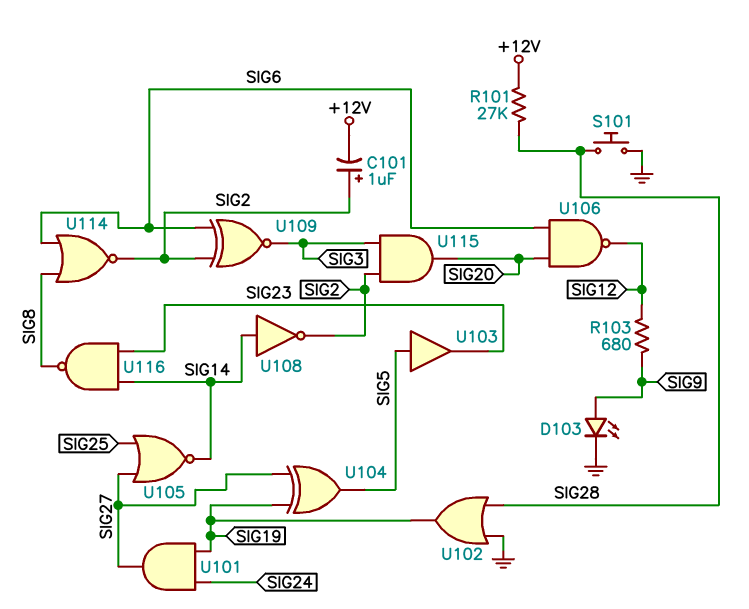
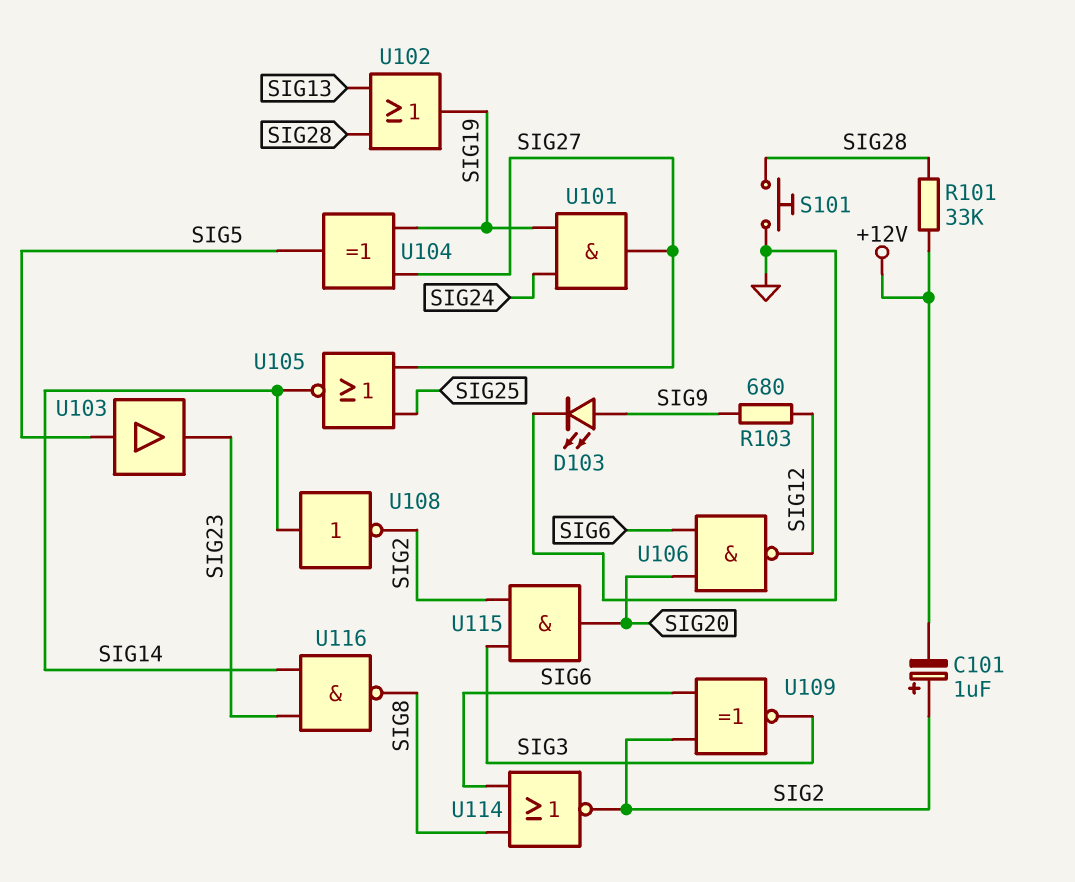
R101: 27k (+12V, SIG28) -> 33k (+12V, SIG28)
U102: OR (in GND, in SIG28, out SIG19) -> OR (in SIG13, in SIG28, out SIG19)

